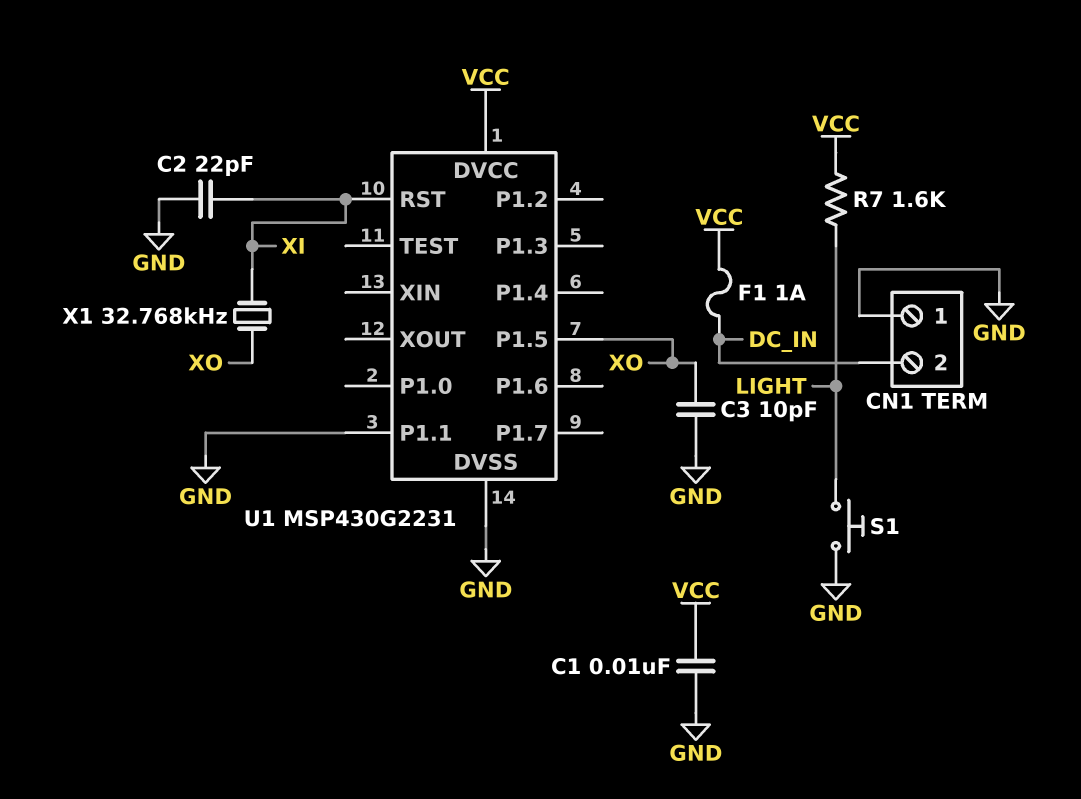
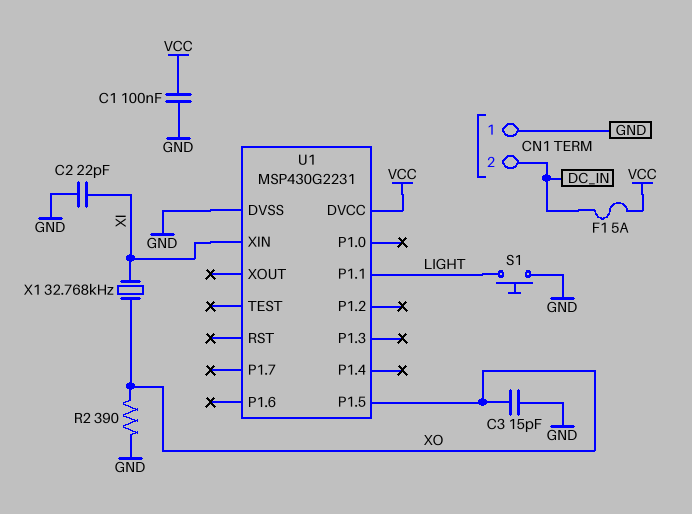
C1: 10nF (GND, VCC) -> 100nF (GND, VCC)
C3: 10pF (GND, XO) -> 15pF (GND, XO)
F1: 1A (DC_IN, VCC) -> 5A (DC_IN, VCC)
R2: none -> 390 (GND, XO)
R7: 1.6k (LIGHT, VCC) -> none
U1 pin P1.1: GND -> LIGHT
U1 pin RST: XI -> none
U1 pin XIN: none -> XI

